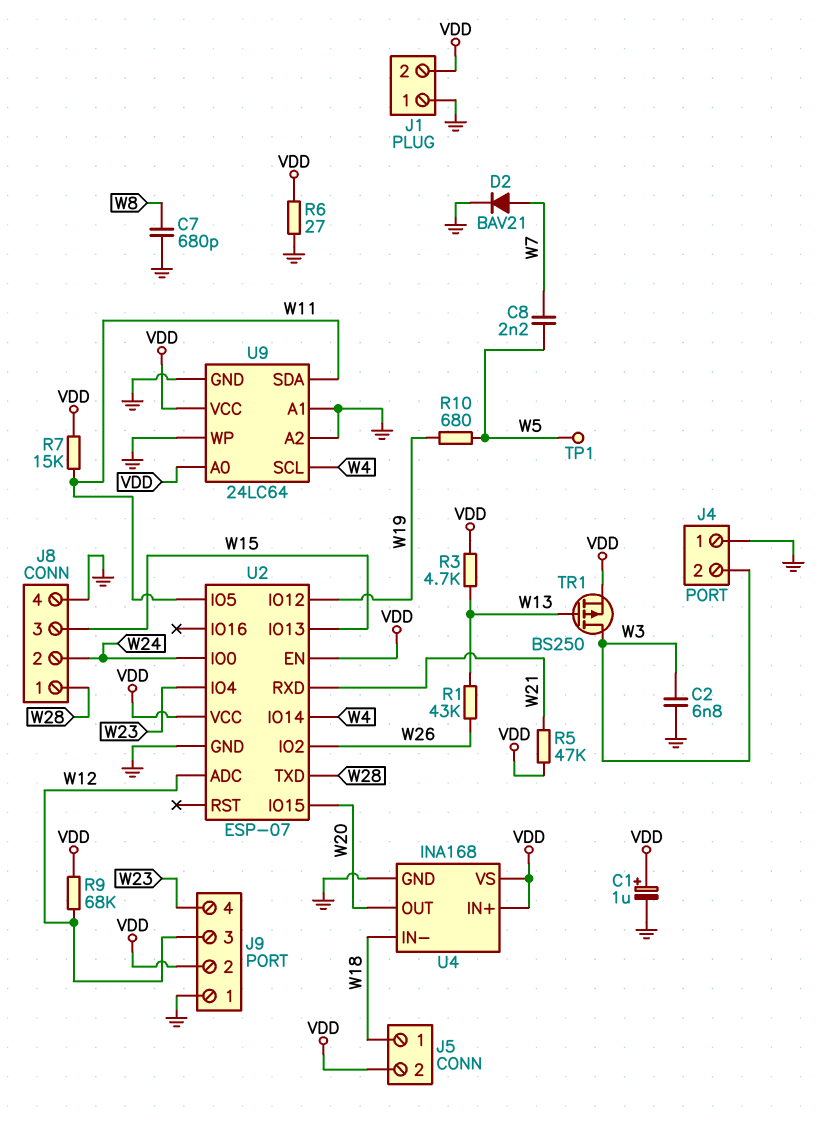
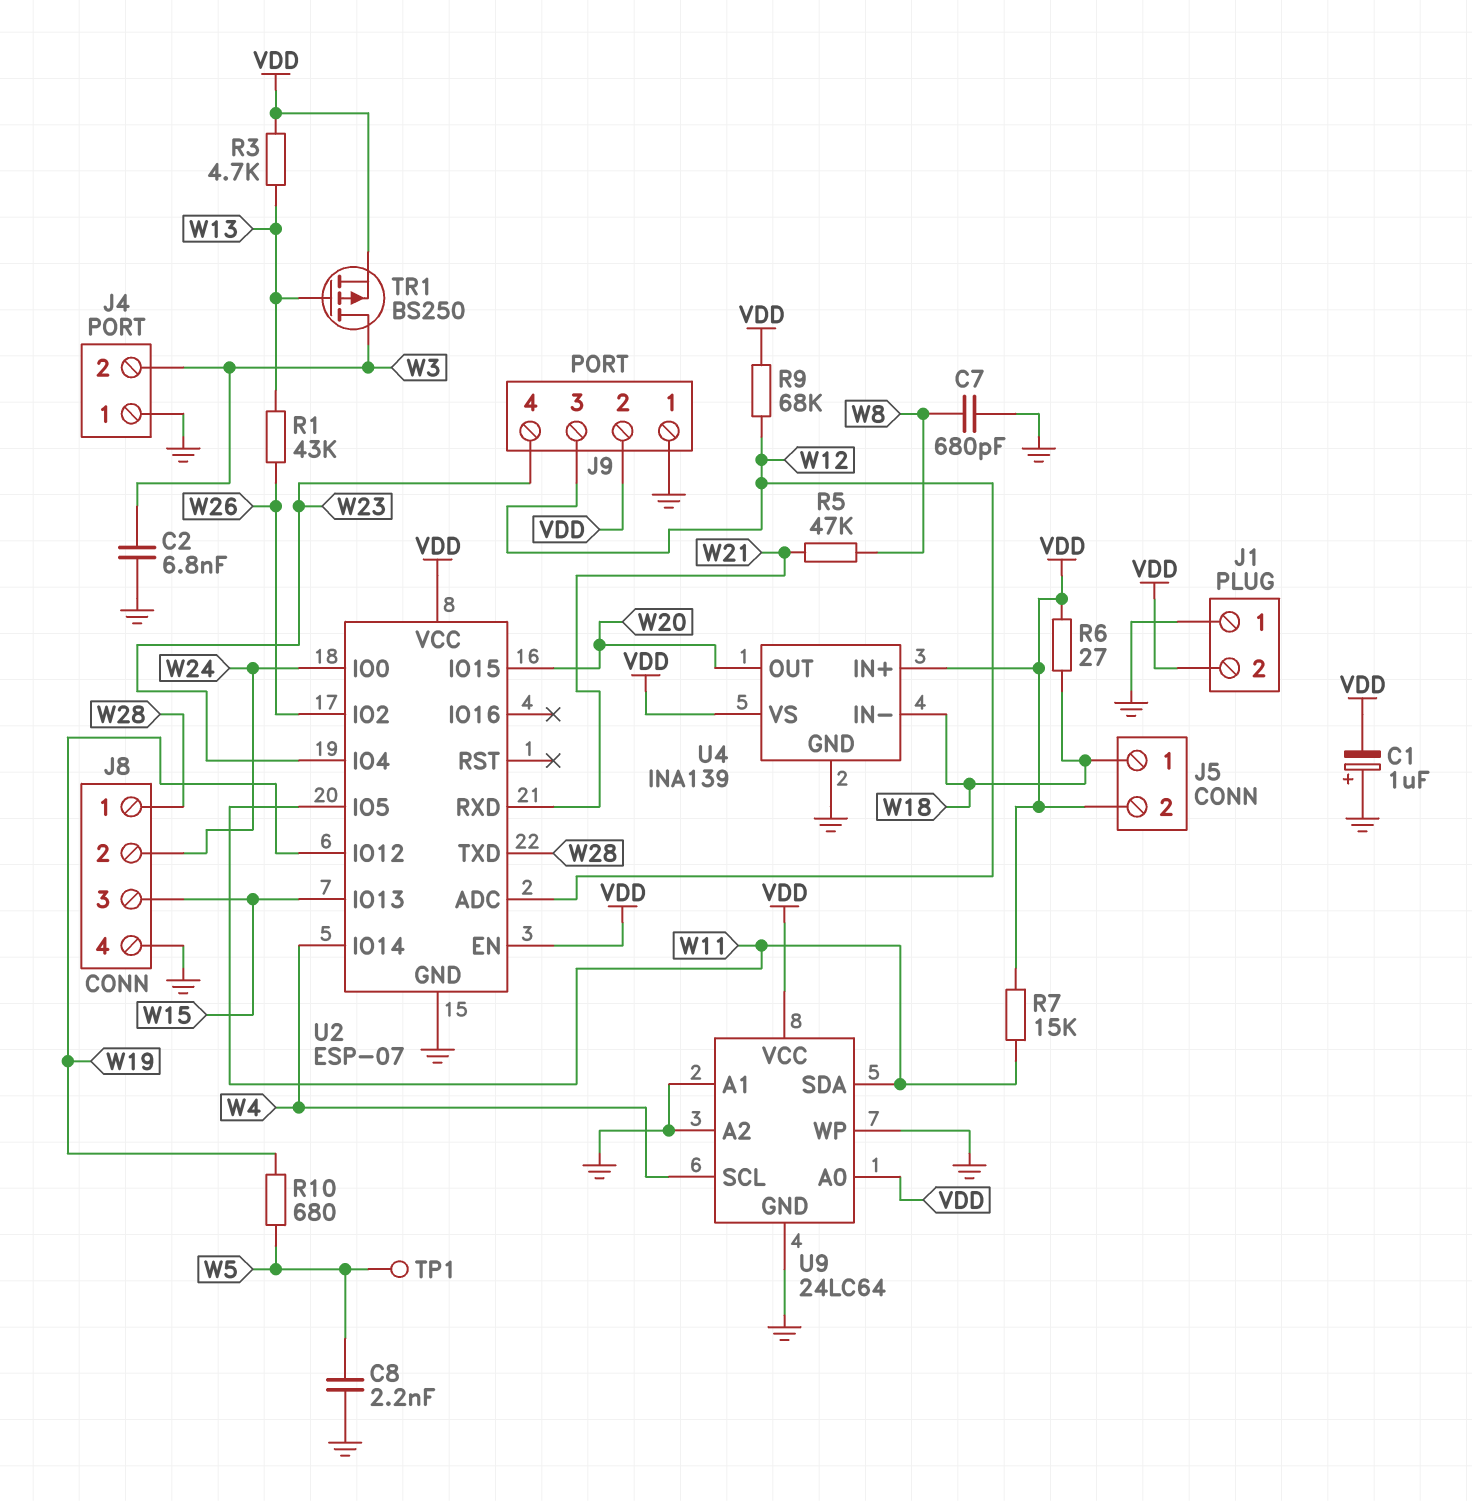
C1: 1uF (plus VDD, minus GND) -> 1uF (plus GND, minus VDD)
C8: 2.2nF (W5, W7) -> 2.2nF (GND, W5)
D2: diode BAV21 (A W7, K GND) -> none
R5: 47k (VDD, W21) -> 47k (W8, W21)
R6: 27 (GND, VDD) -> 27 (VDD, W18)
U4: INA168 -> INA139

